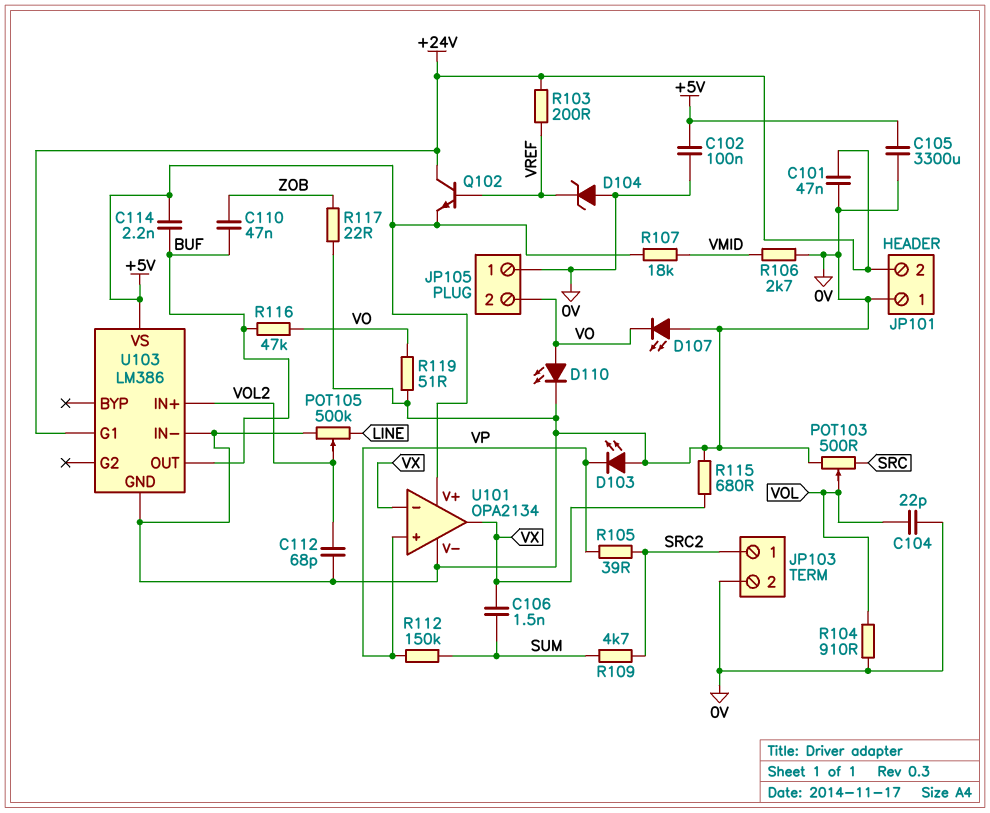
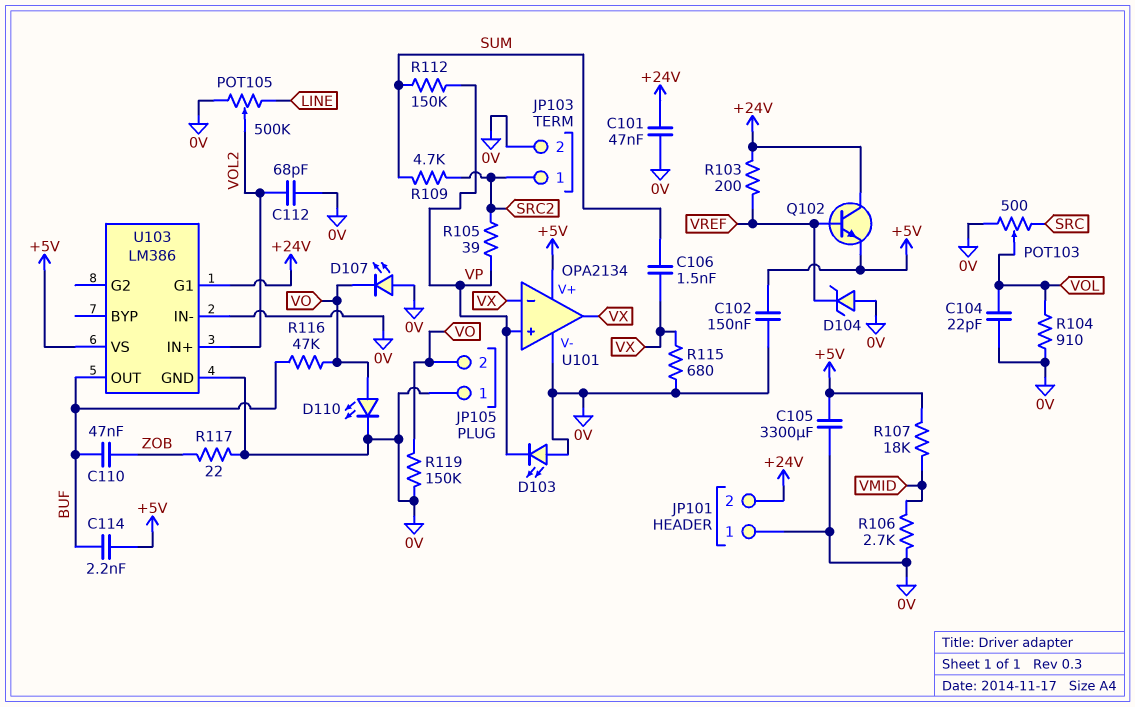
C102: 100nF (+5V, 0V) -> 150nF (+5V, 0V)
R119: 51 (0V, VO) -> 150k (0V, VO)

